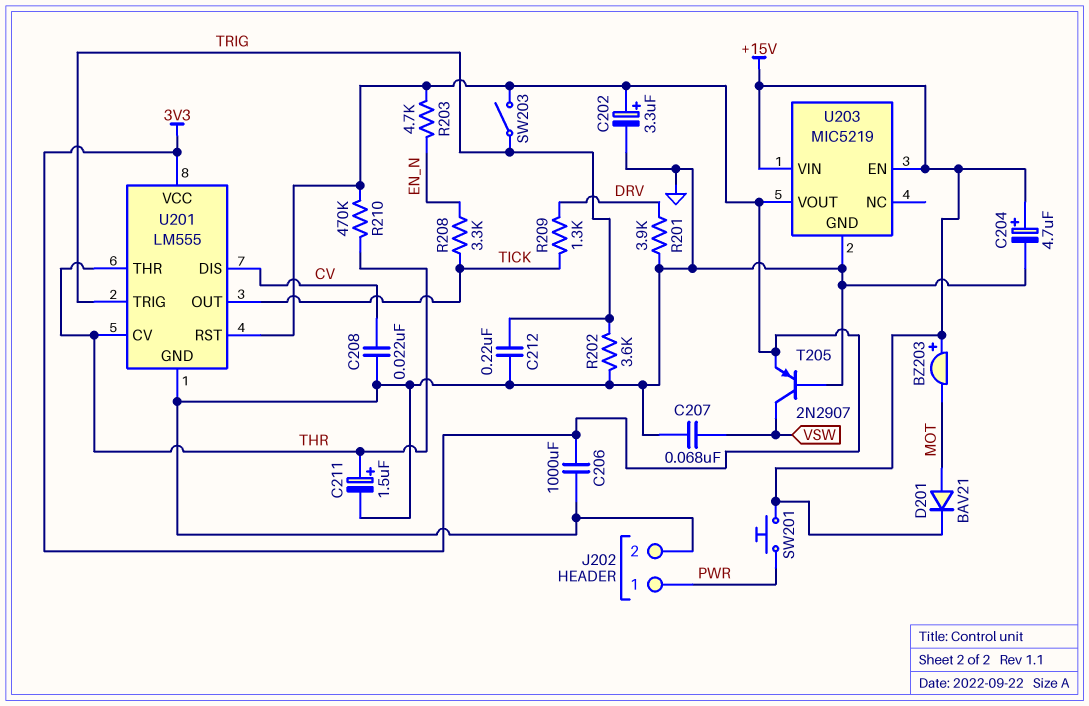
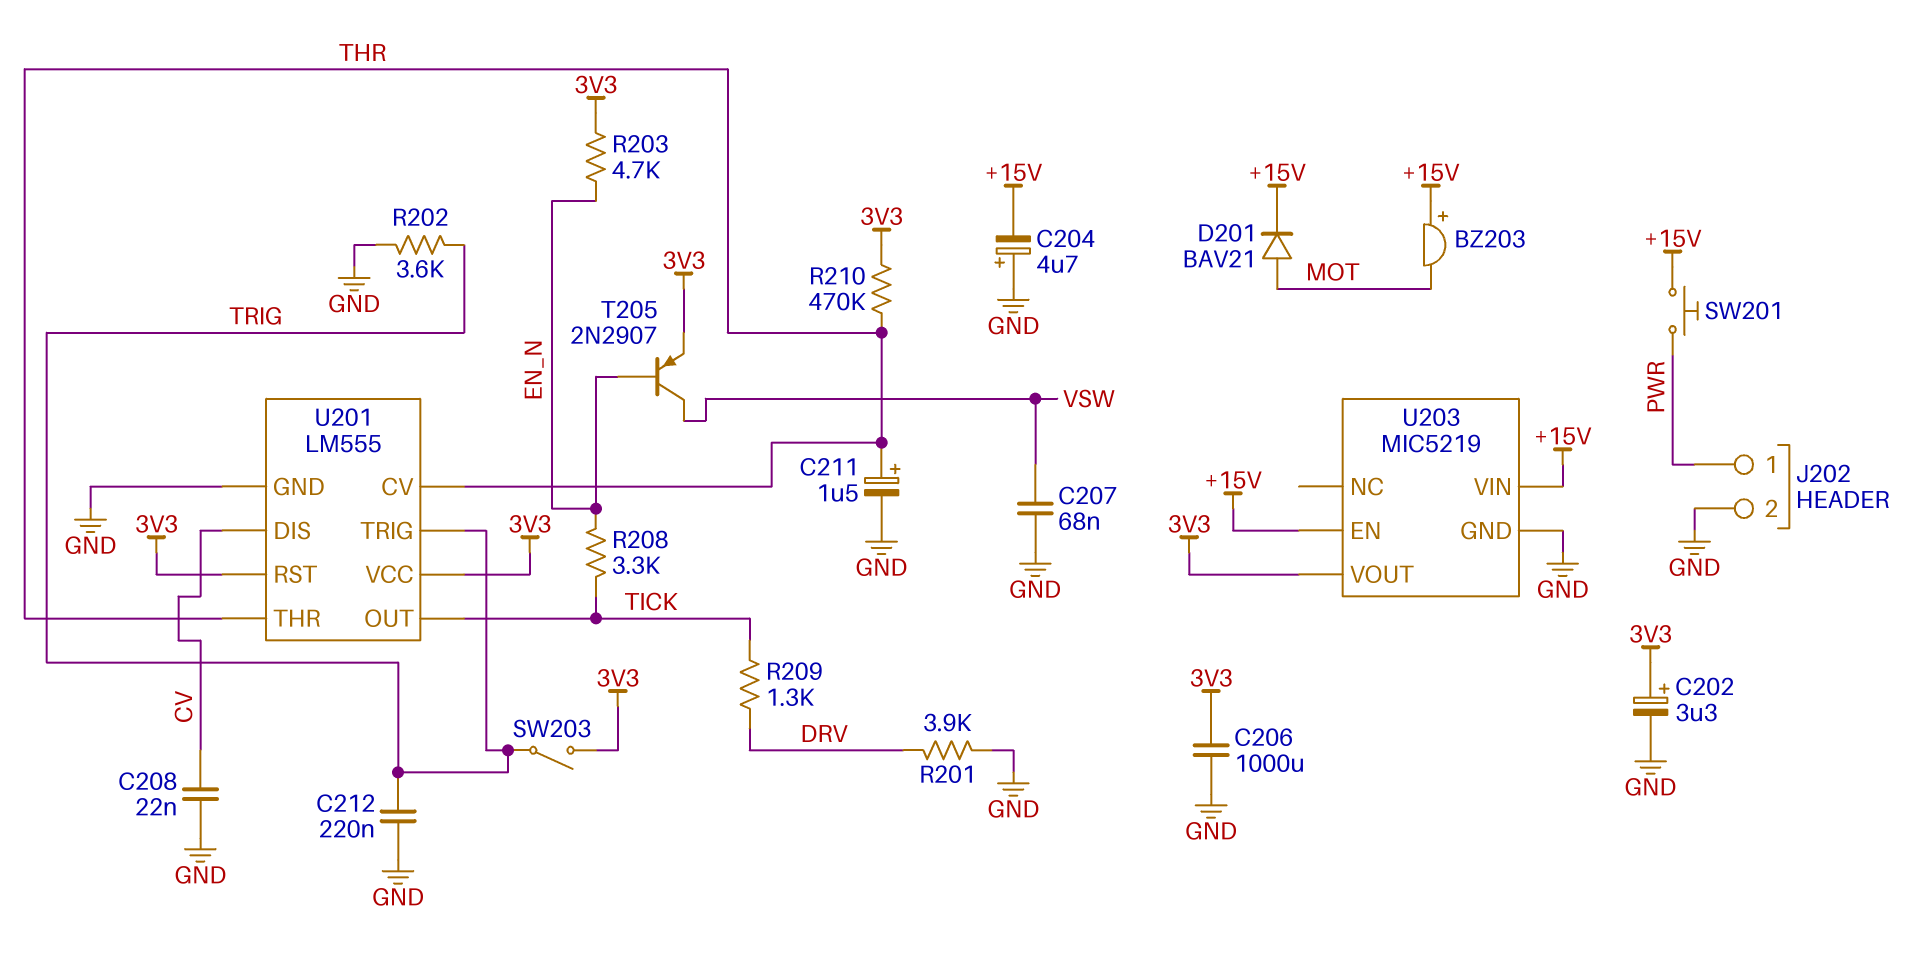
C204: 4.7uF (plus +15V, minus GND) -> 4.7uF (plus GND, minus +15V)
T205: PNP 2N2907 (B GND, C VSW, E 3V3) -> PNP 2N2907 (B EN_N, C VSW, E 3V3)

